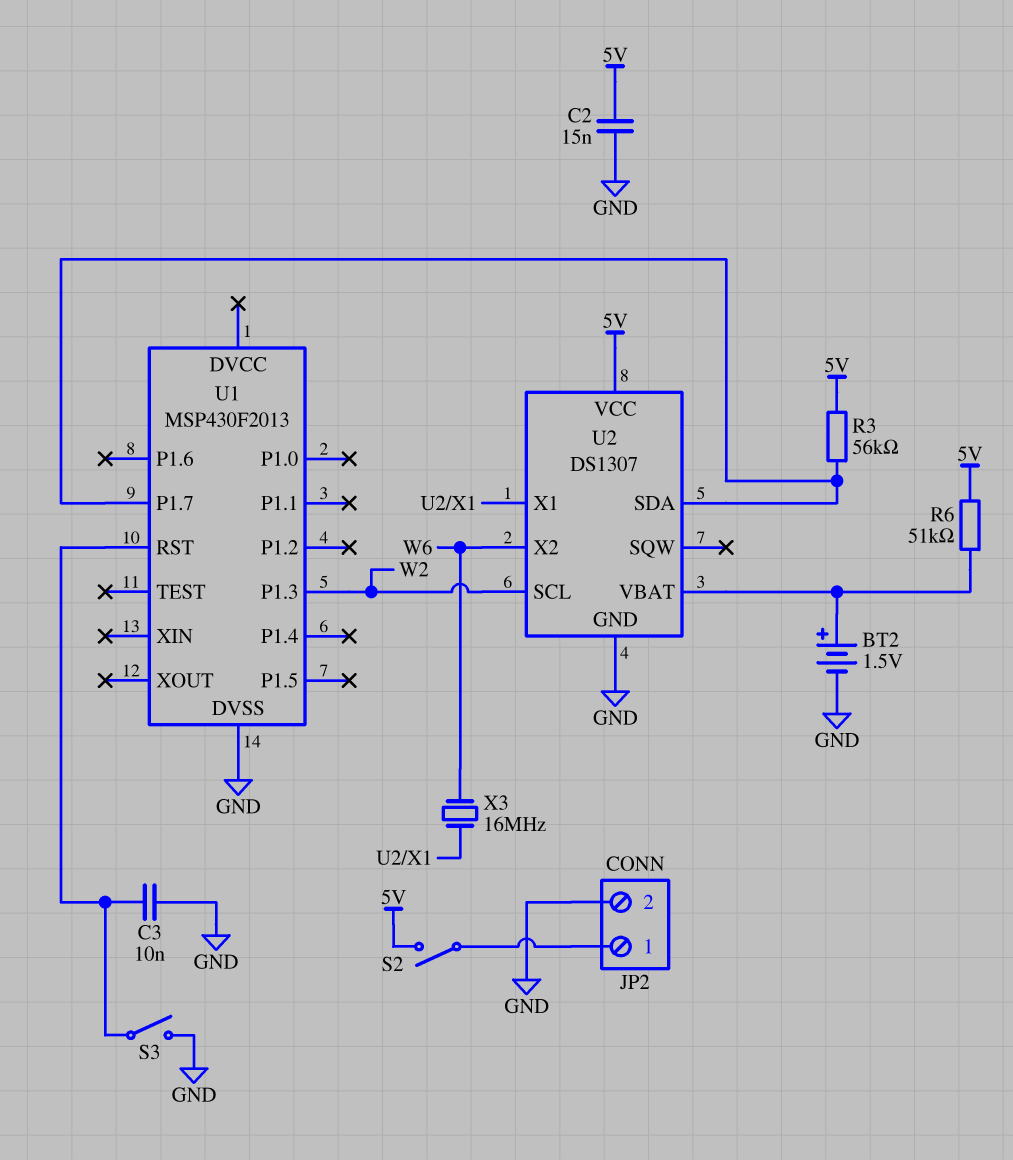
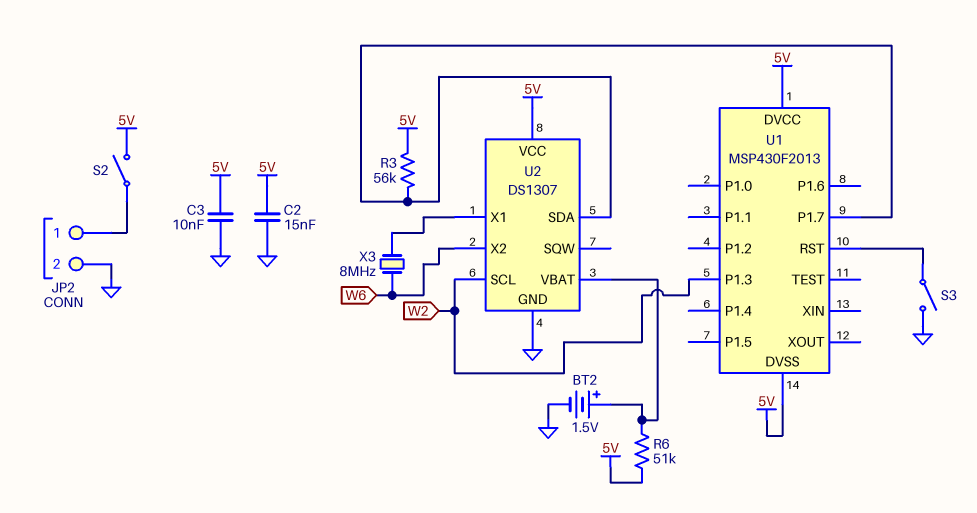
C3: 10nF (GND, U1/RST) -> 10nF (5V, GND)
U1 pin DVCC: none -> 5V
U1 pin DVSS: GND -> 5V
X3: 16MHz (U2/X1, W6) -> 8MHz (U2/X1, W6)

